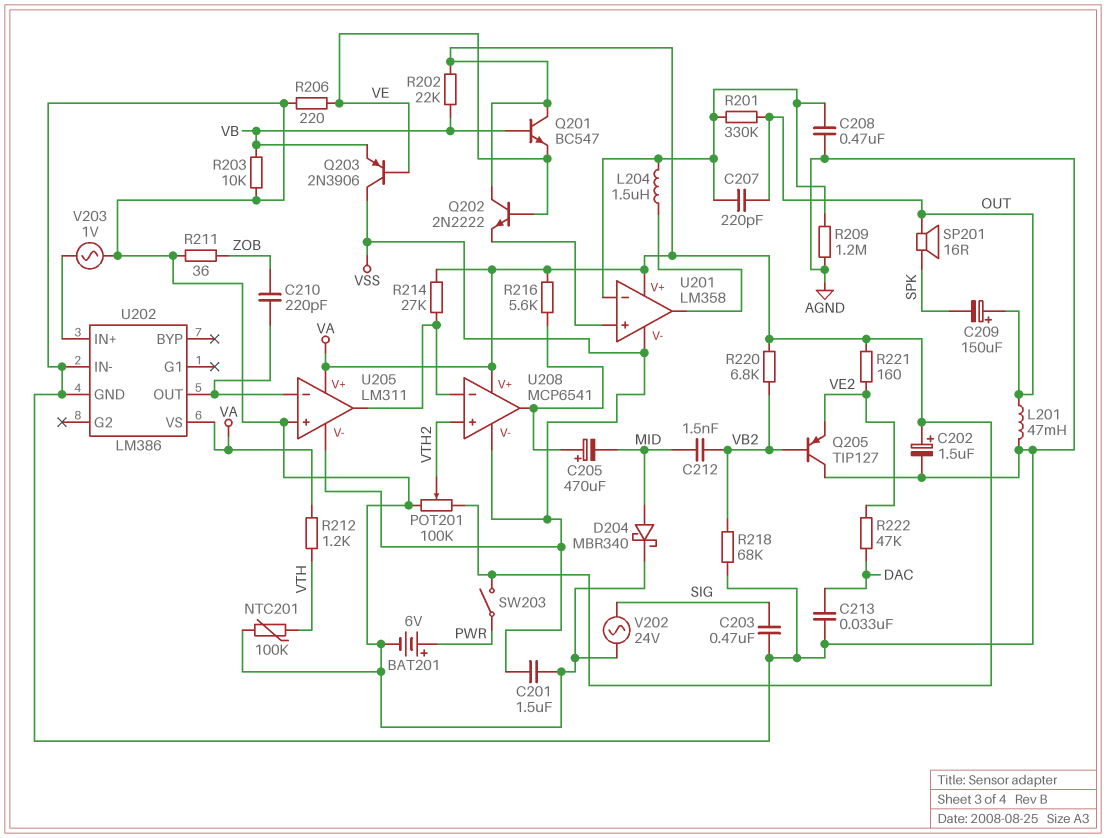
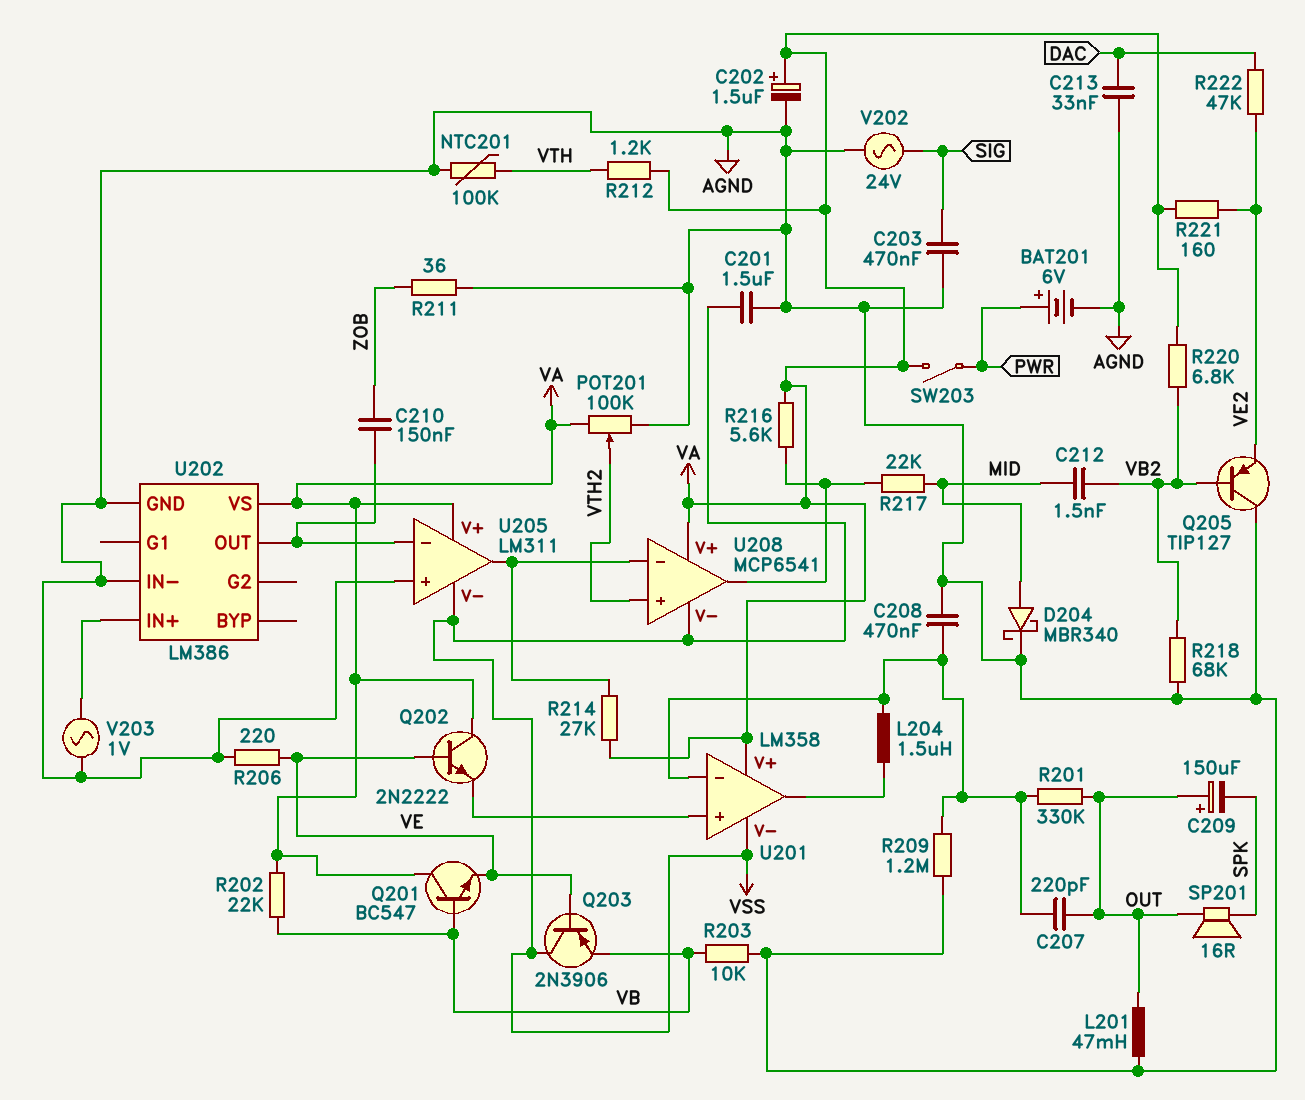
C205: 470uF (plus U208/out, minus MID) -> none
C210: 220pF (U202/OUT, ZOB) -> 150nF (U202/OUT, ZOB)
R217: none -> 22k (MID, U208/out)

